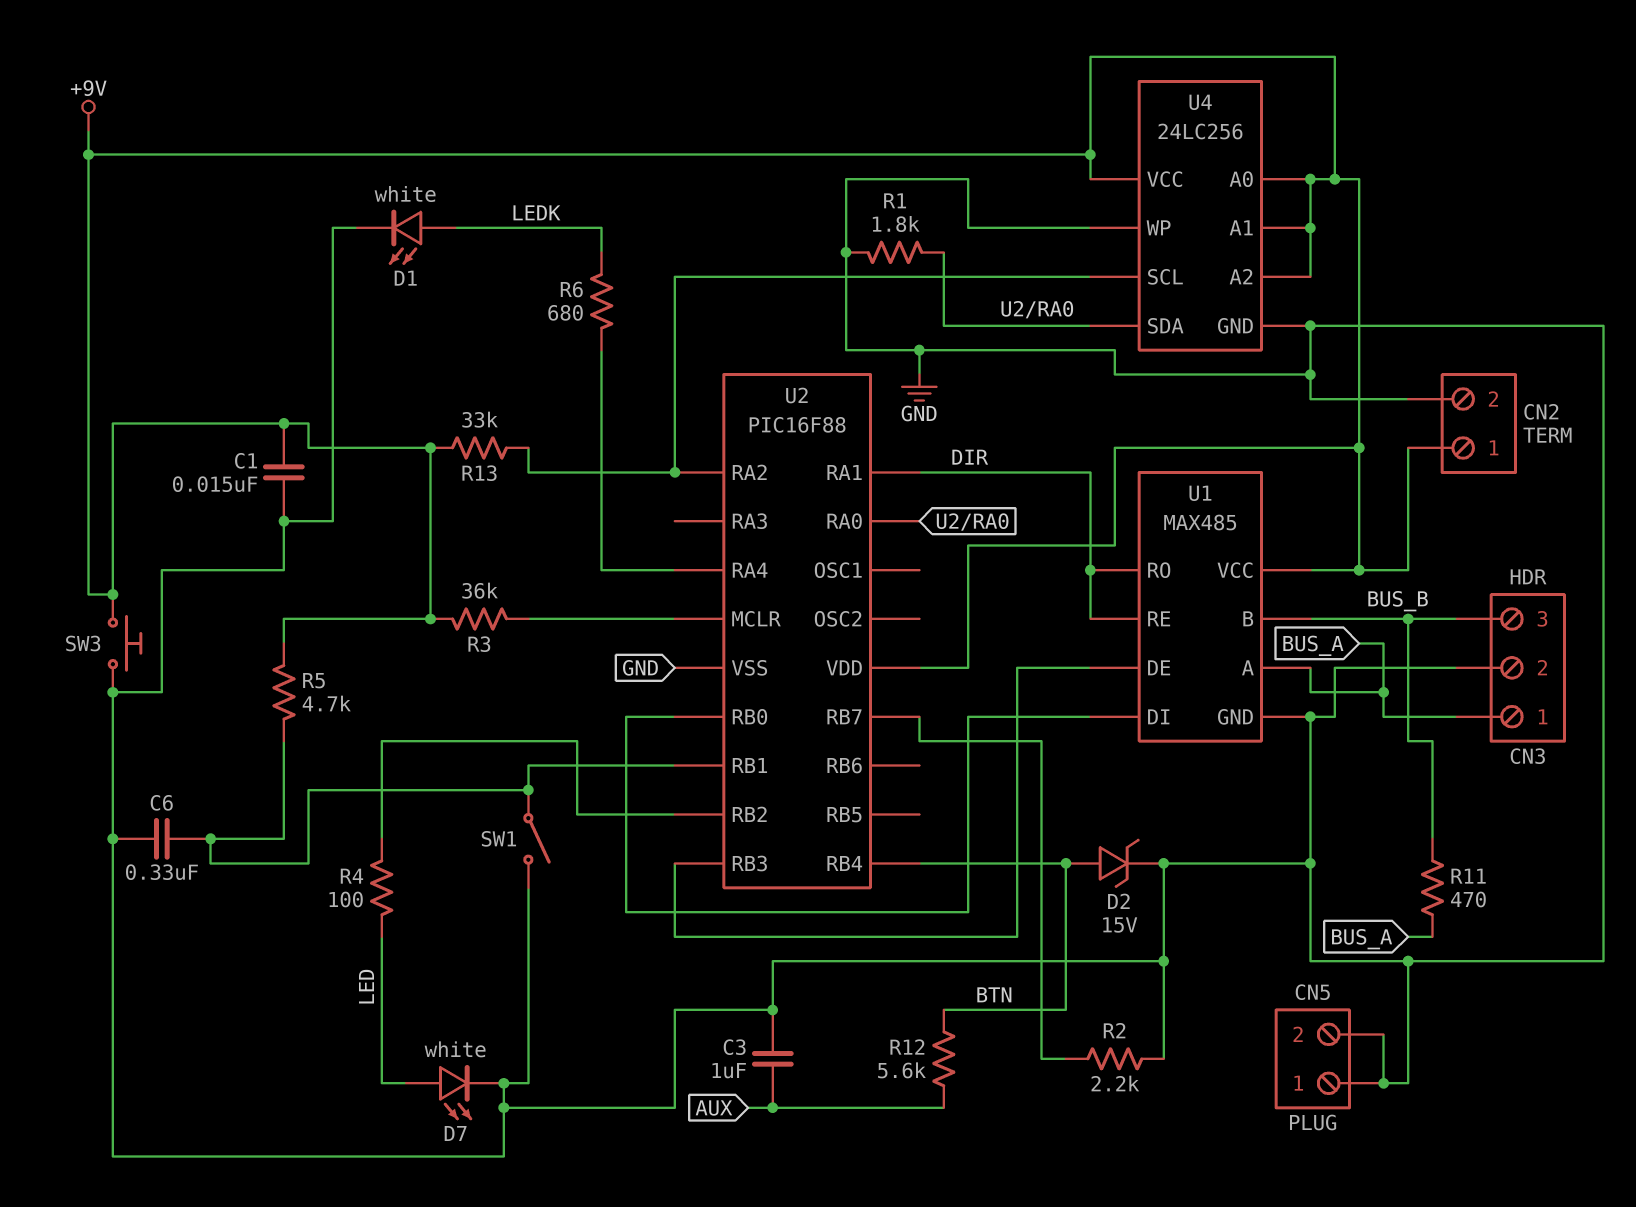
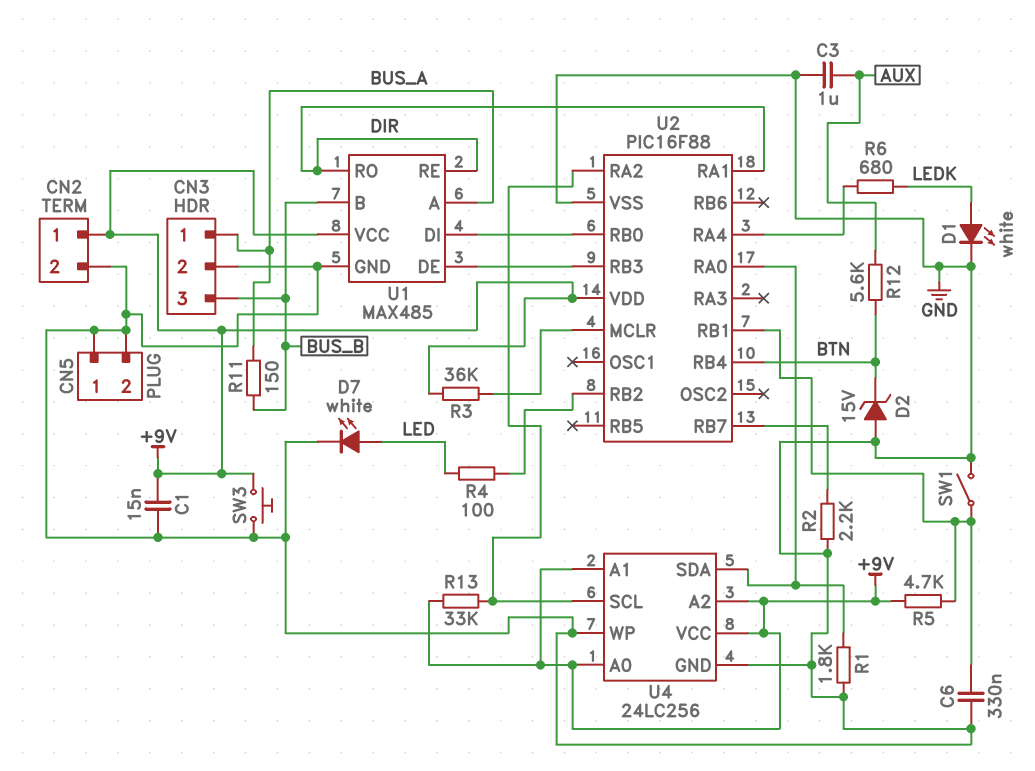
D2: zener 15V (A BTN, K GND) -> zener 15V (A GND, K BTN)
R11: 470 (BUS_A, BUS_B) -> 150 (BUS_A, BUS_B)

